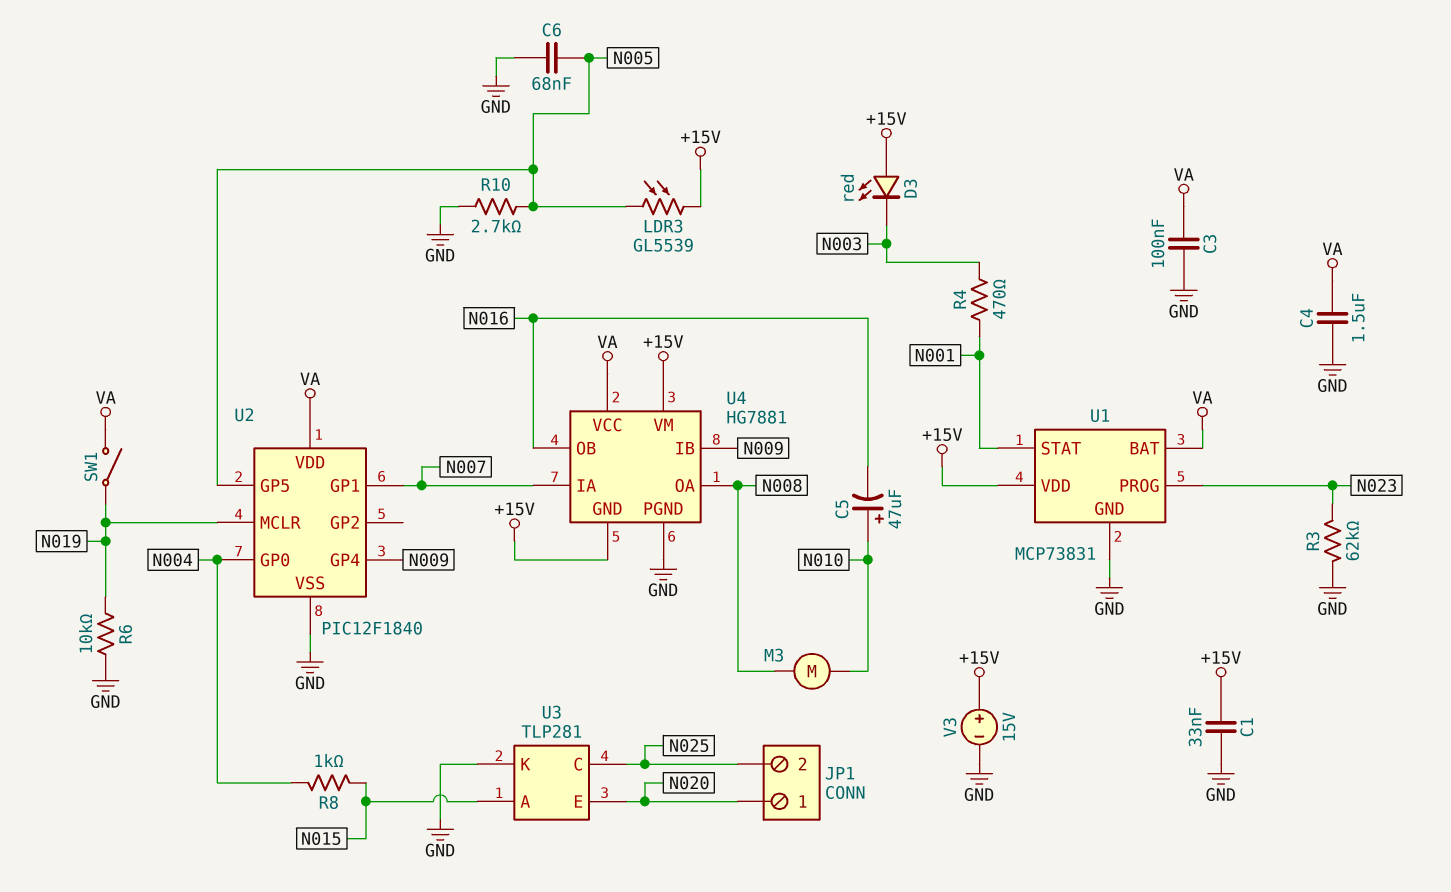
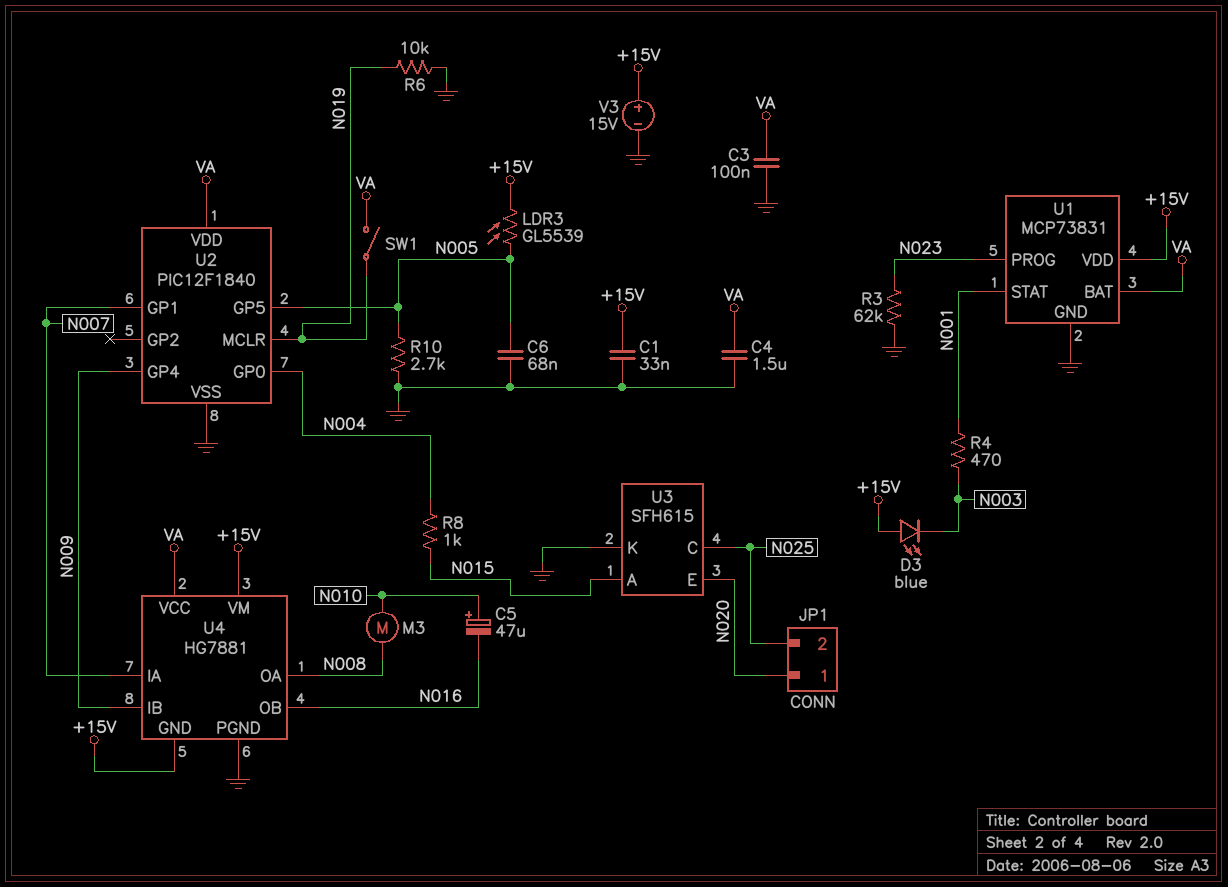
D3: LED red (A +15V, K N003) -> LED blue (A +15V, K N003)
U3: TLP281 -> SFH615

